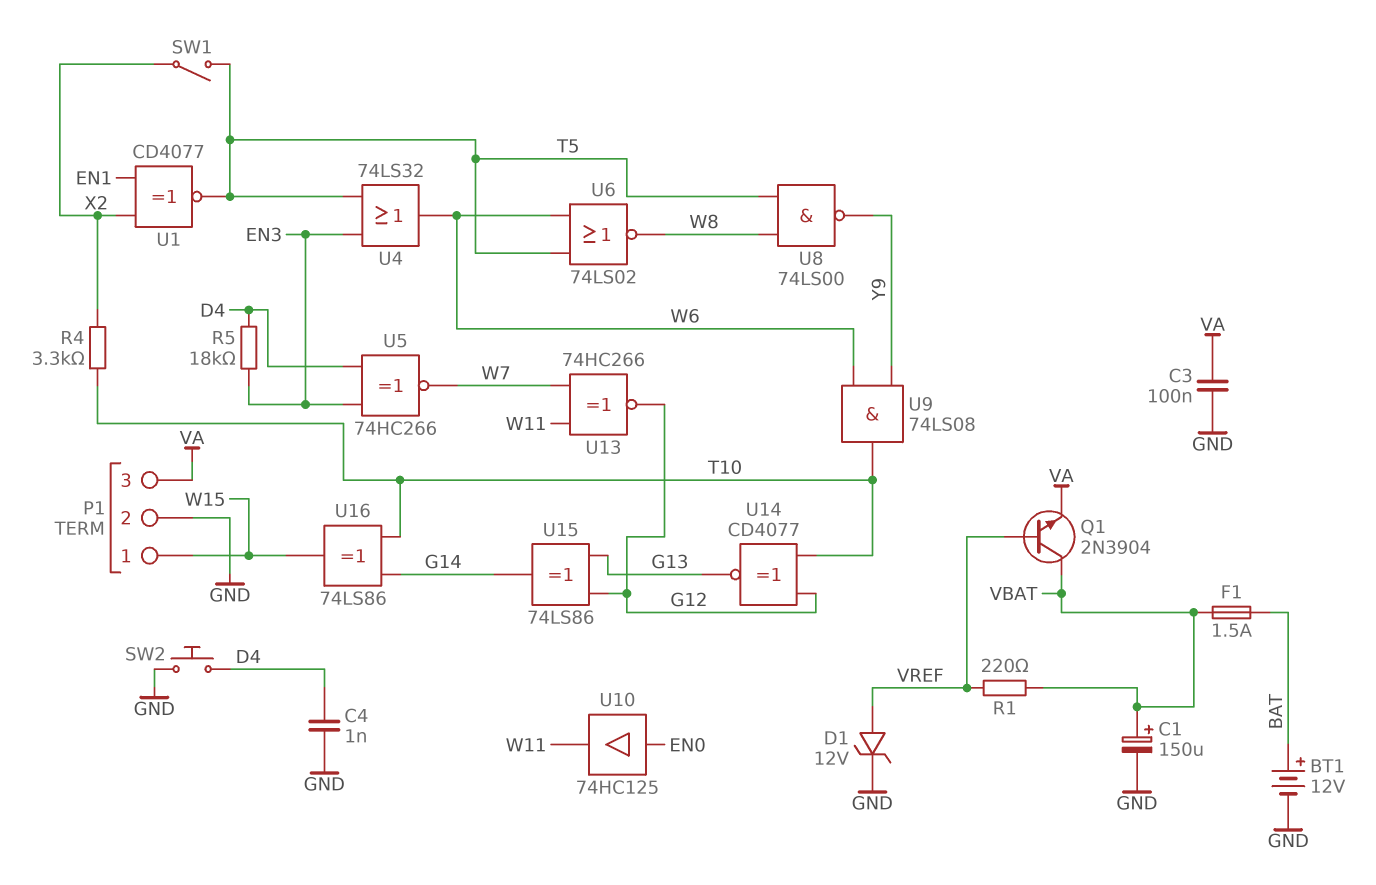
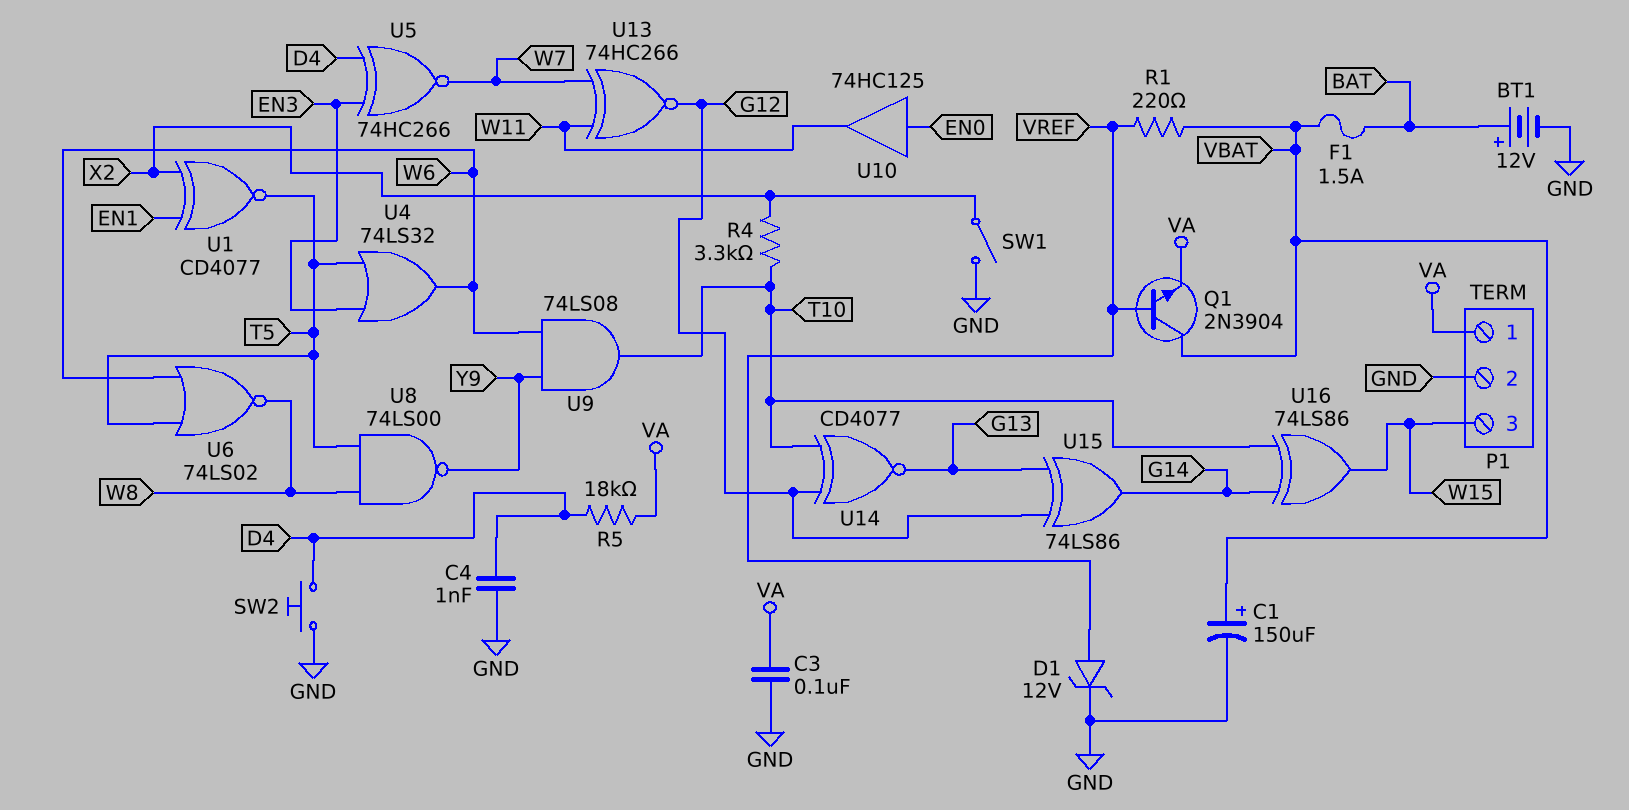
P1 pin 1: W15 -> VA
P1 pin 3: VA -> W15
R5: 18k (D4, EN3) -> 18k (D4, VA)
SW1: switch (T5, X2) -> switch (GND, X2)

